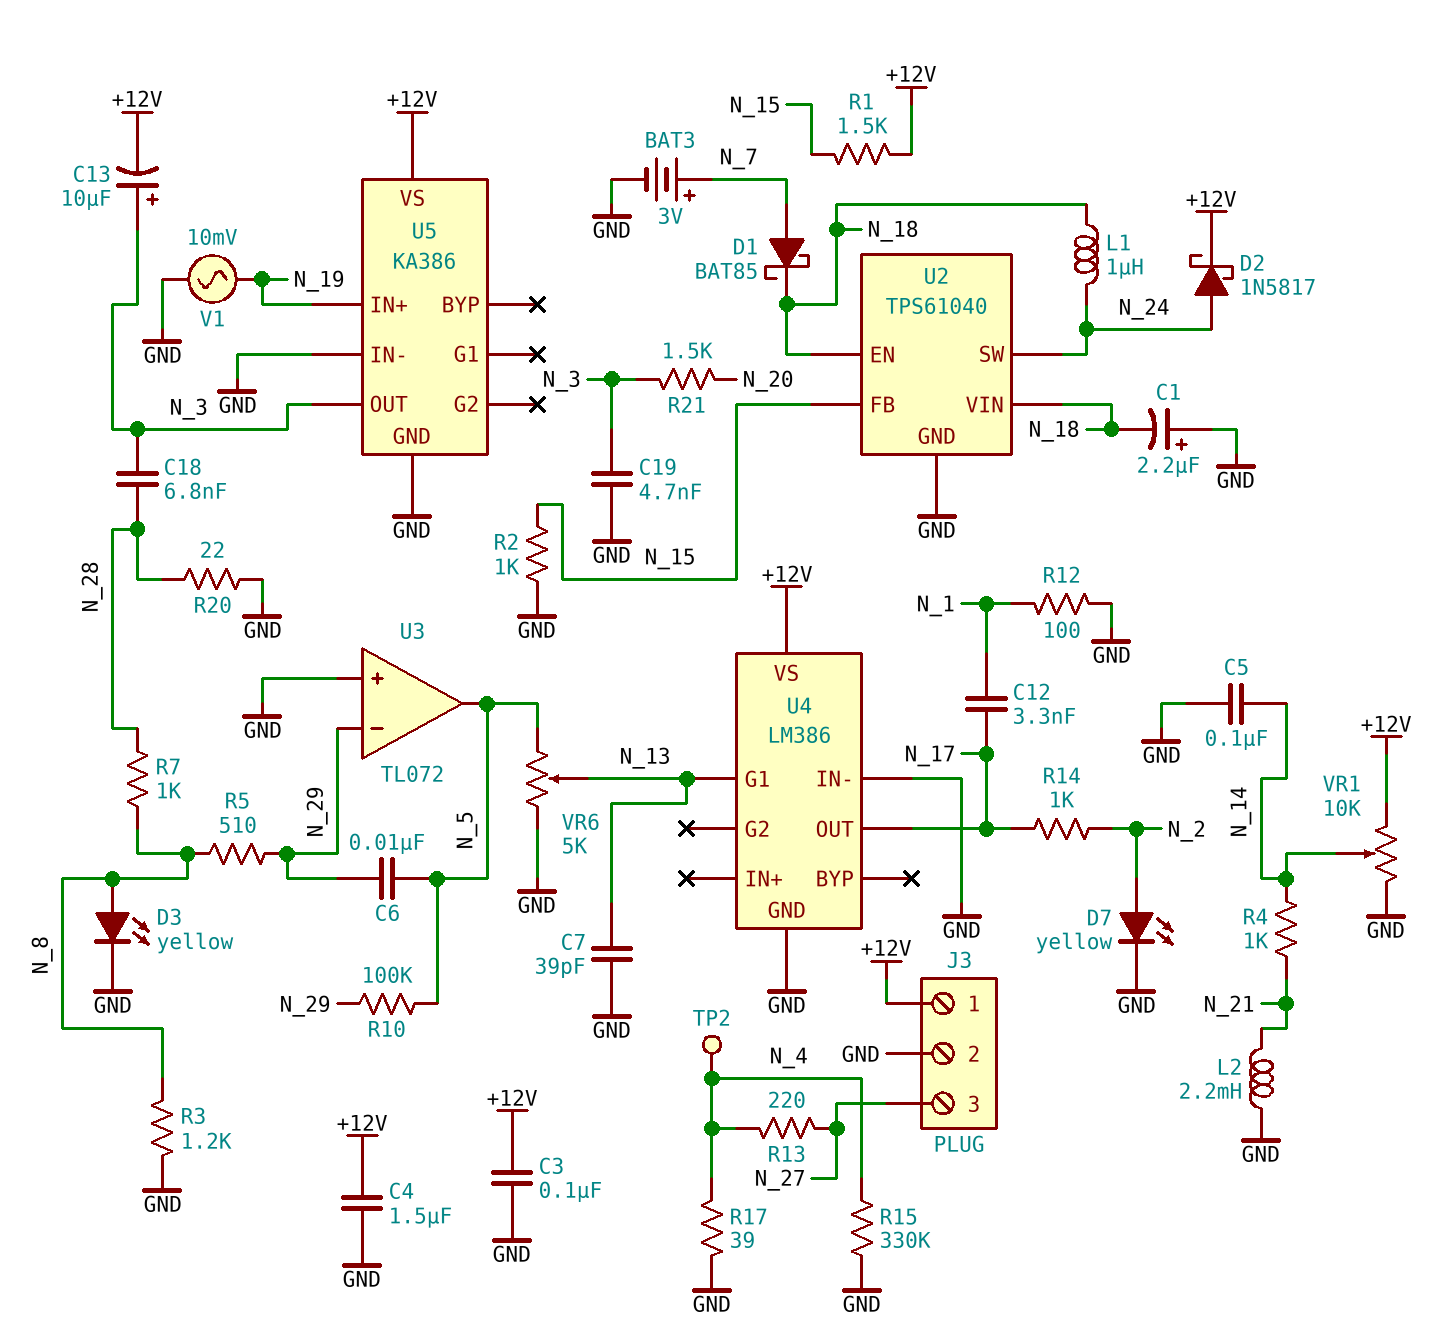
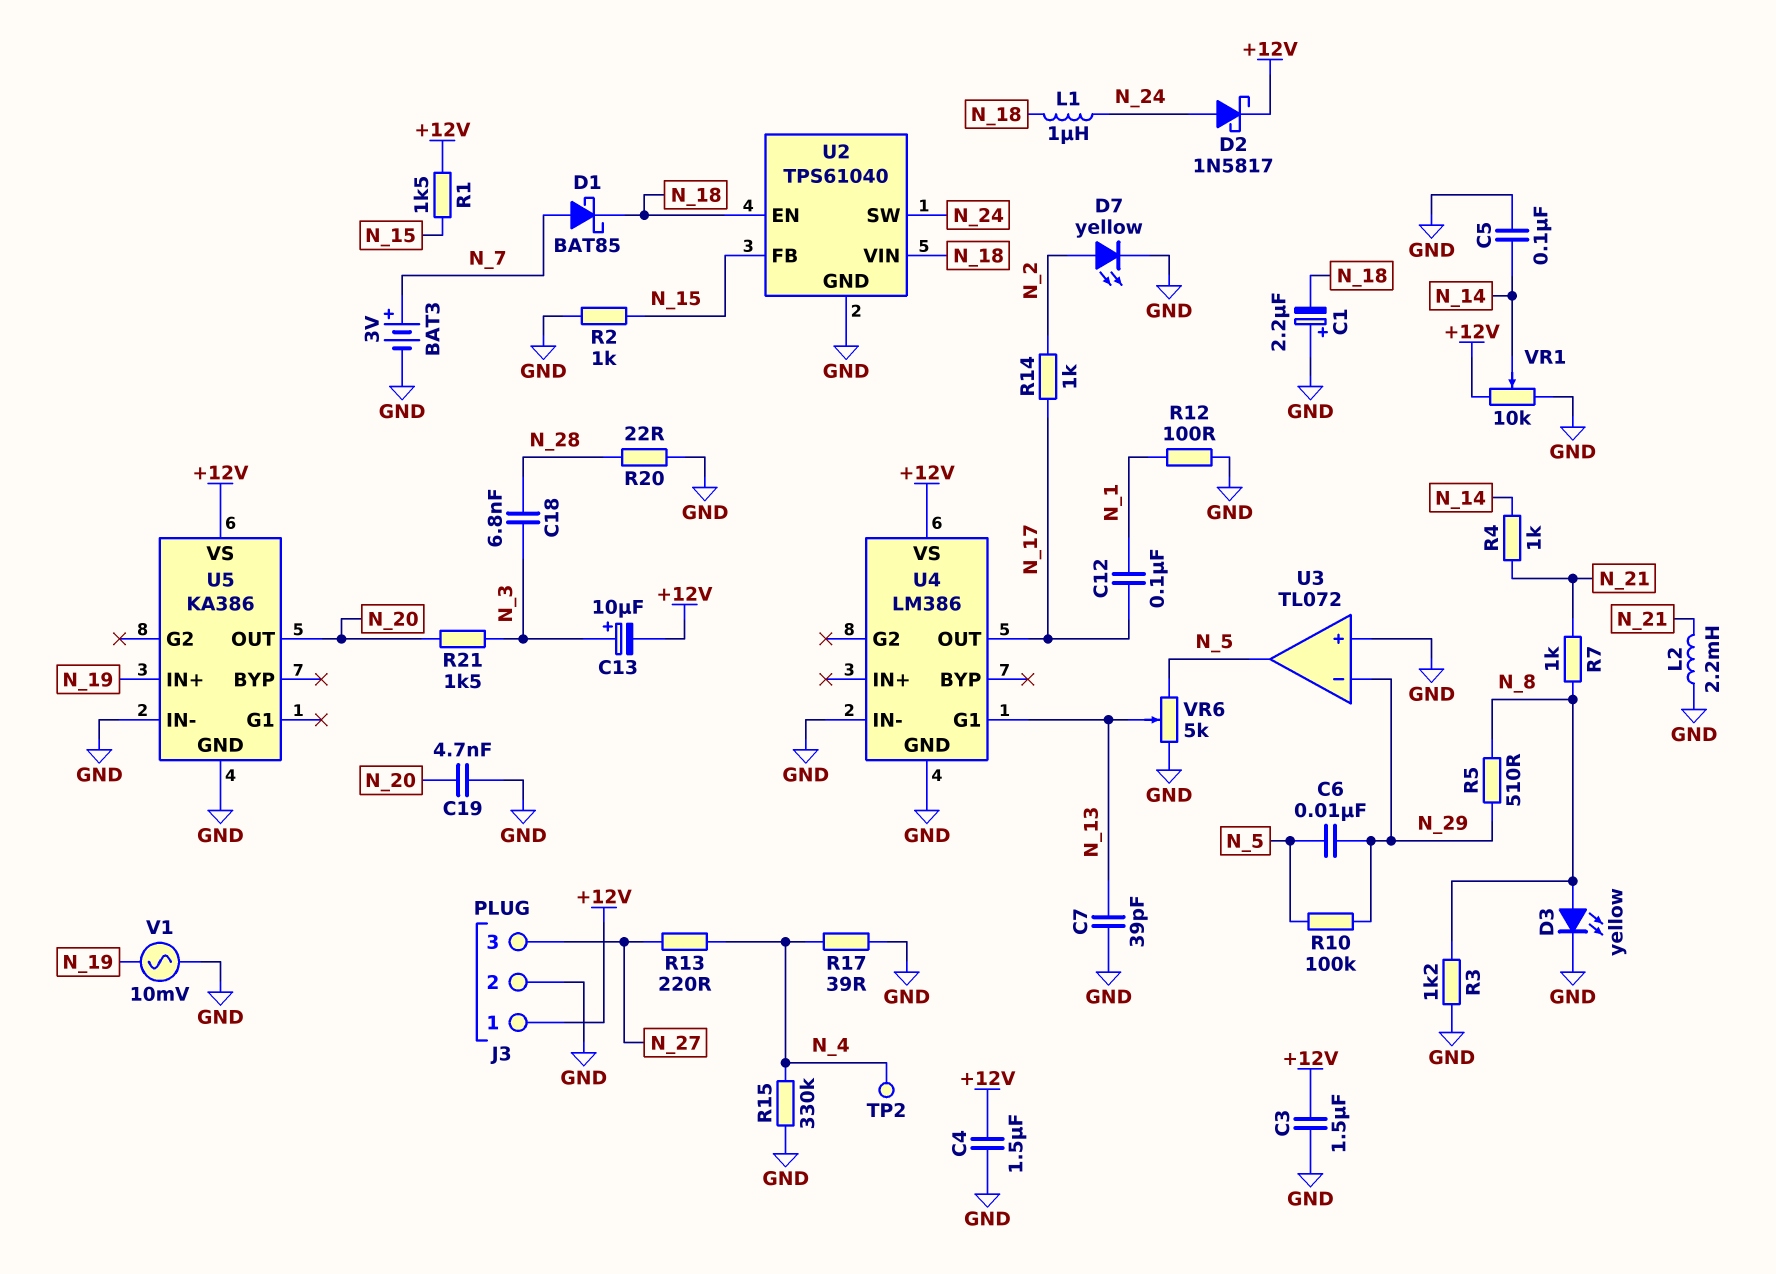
C3: 100nF (+12V, GND) -> 1.5uF (+12V, GND)
C12: 3.3nF (N_1, N_17) -> 100nF (N_1, N_17)
C19: 4.7nF (GND, N_3) -> 4.7nF (GND, N_20)
R7: 1k (N_8, N_28) -> 1k (N_8, N_21)
U5 pin OUT: N_3 -> N_20

